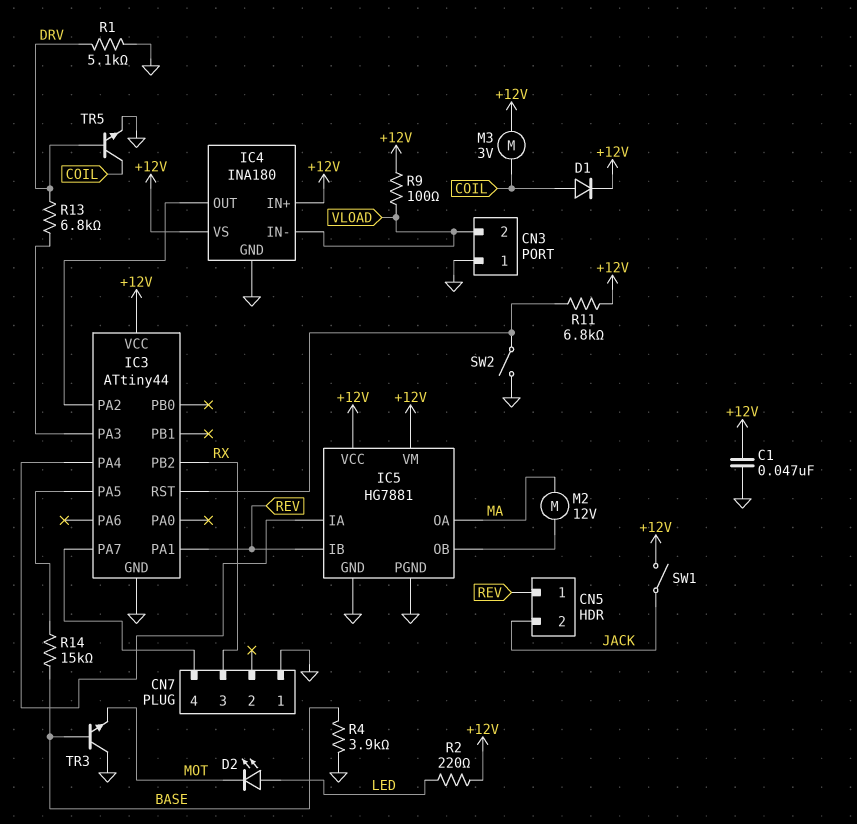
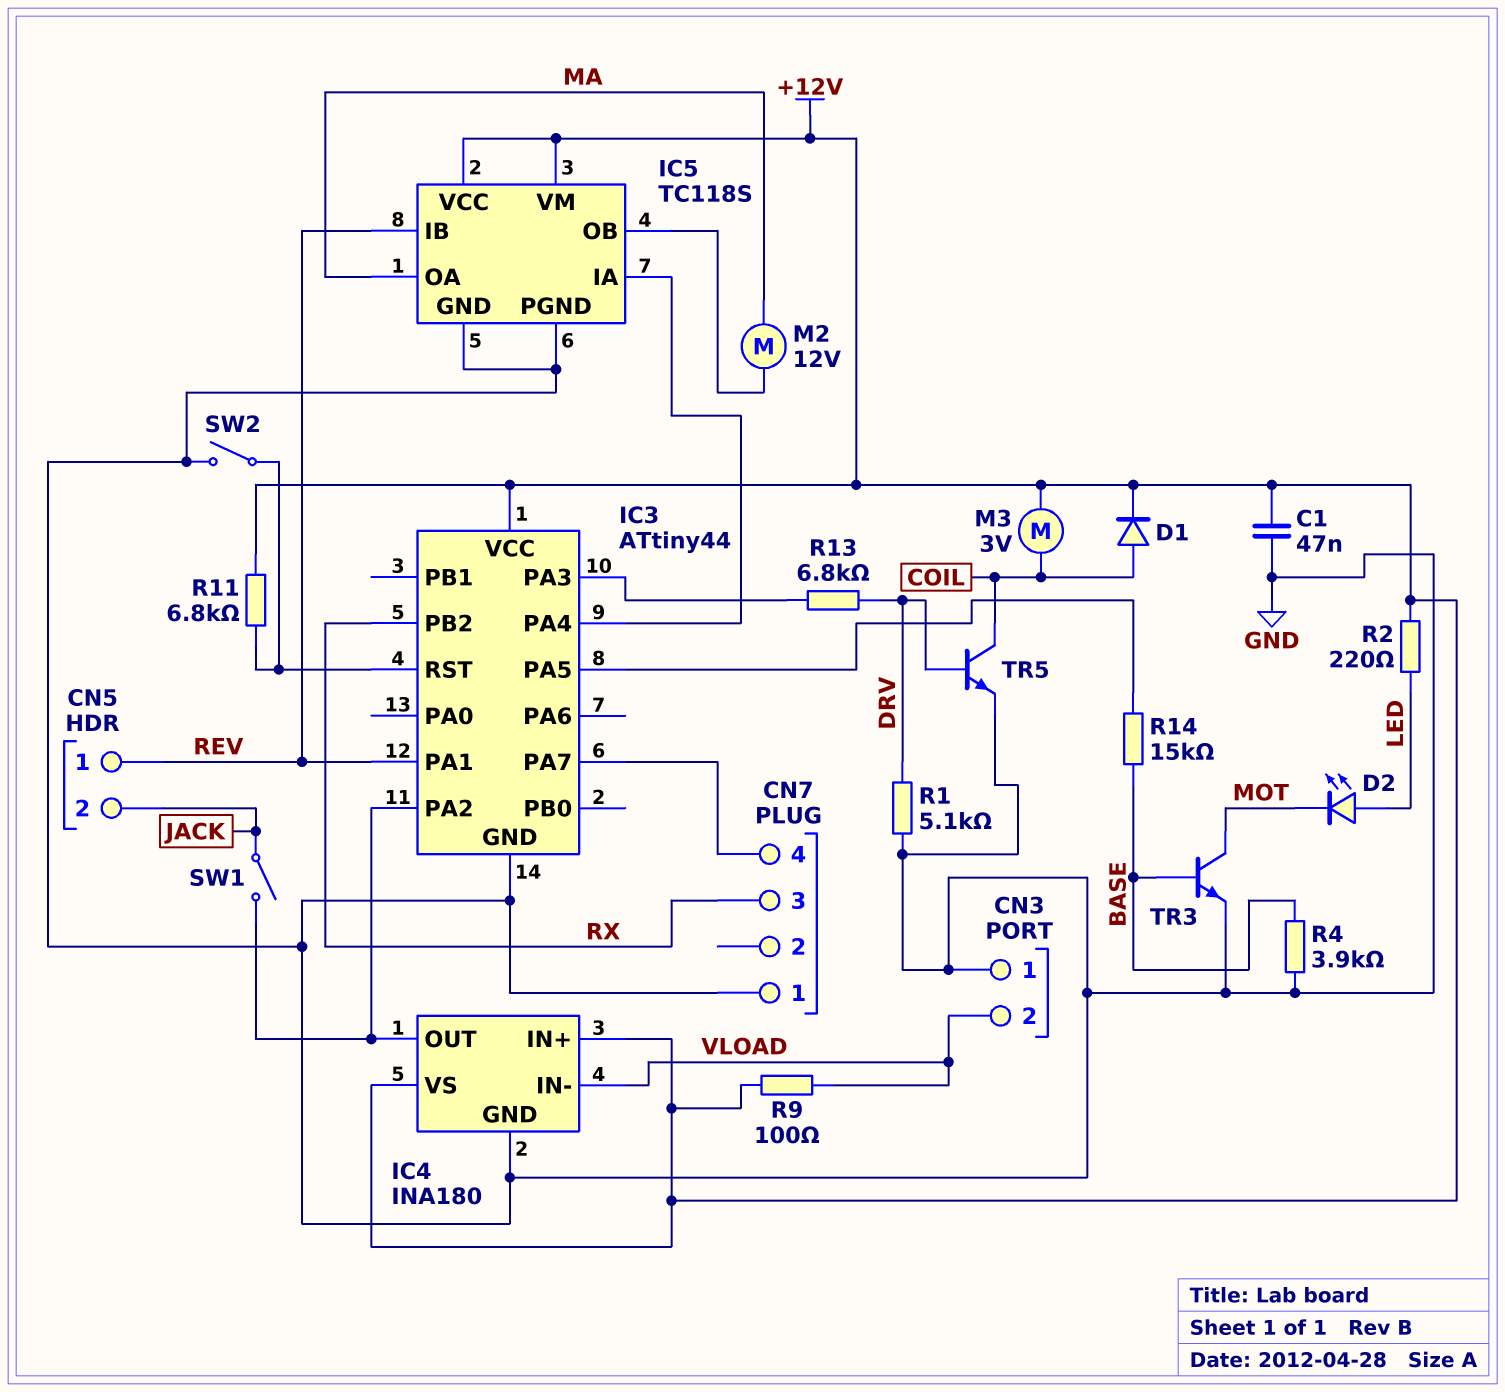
IC5: HG7881 -> TC118S
SW1: switch (+12V, JACK) -> switch (IC3/PA2, JACK)
TR3: NPN (B BASE, C GND, E MOT) -> NPN (B BASE, C MOT, E GND)

